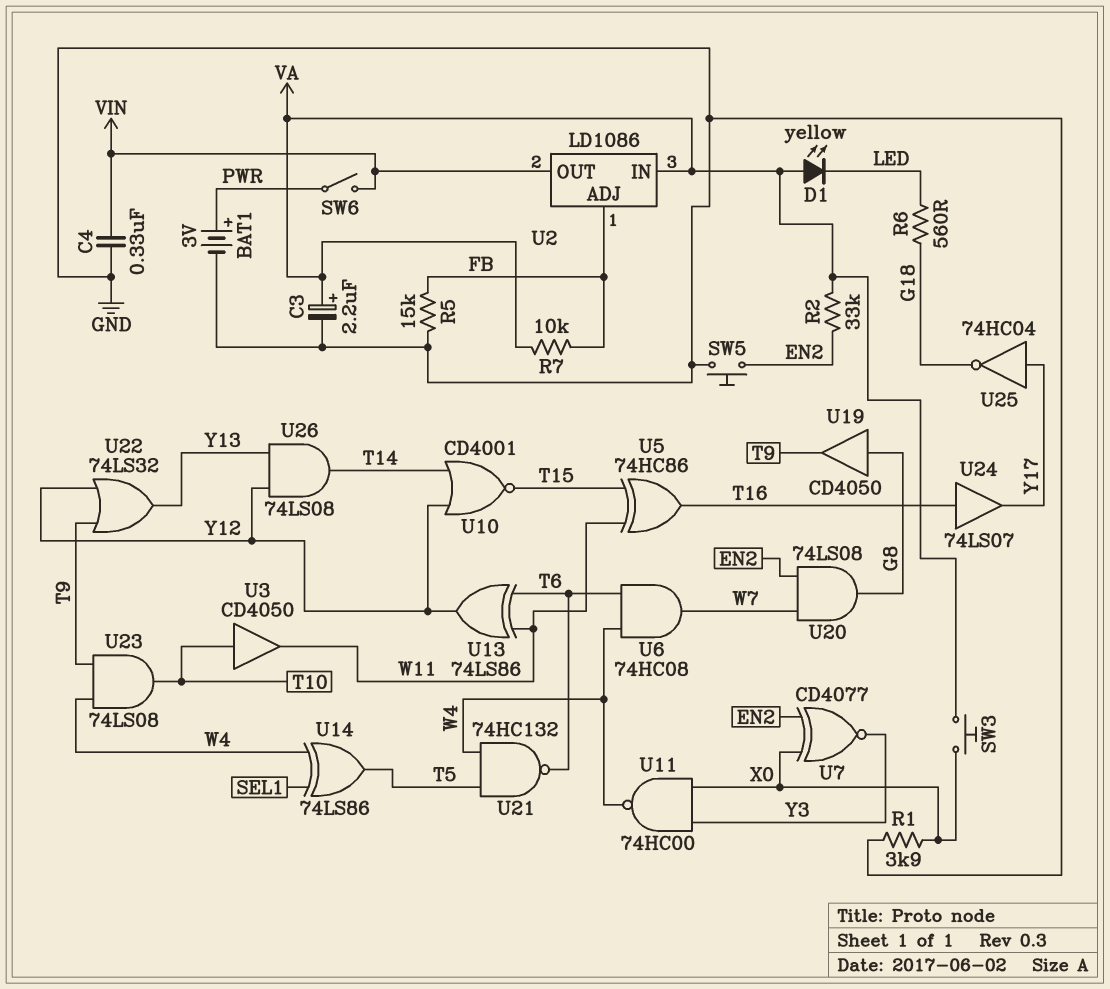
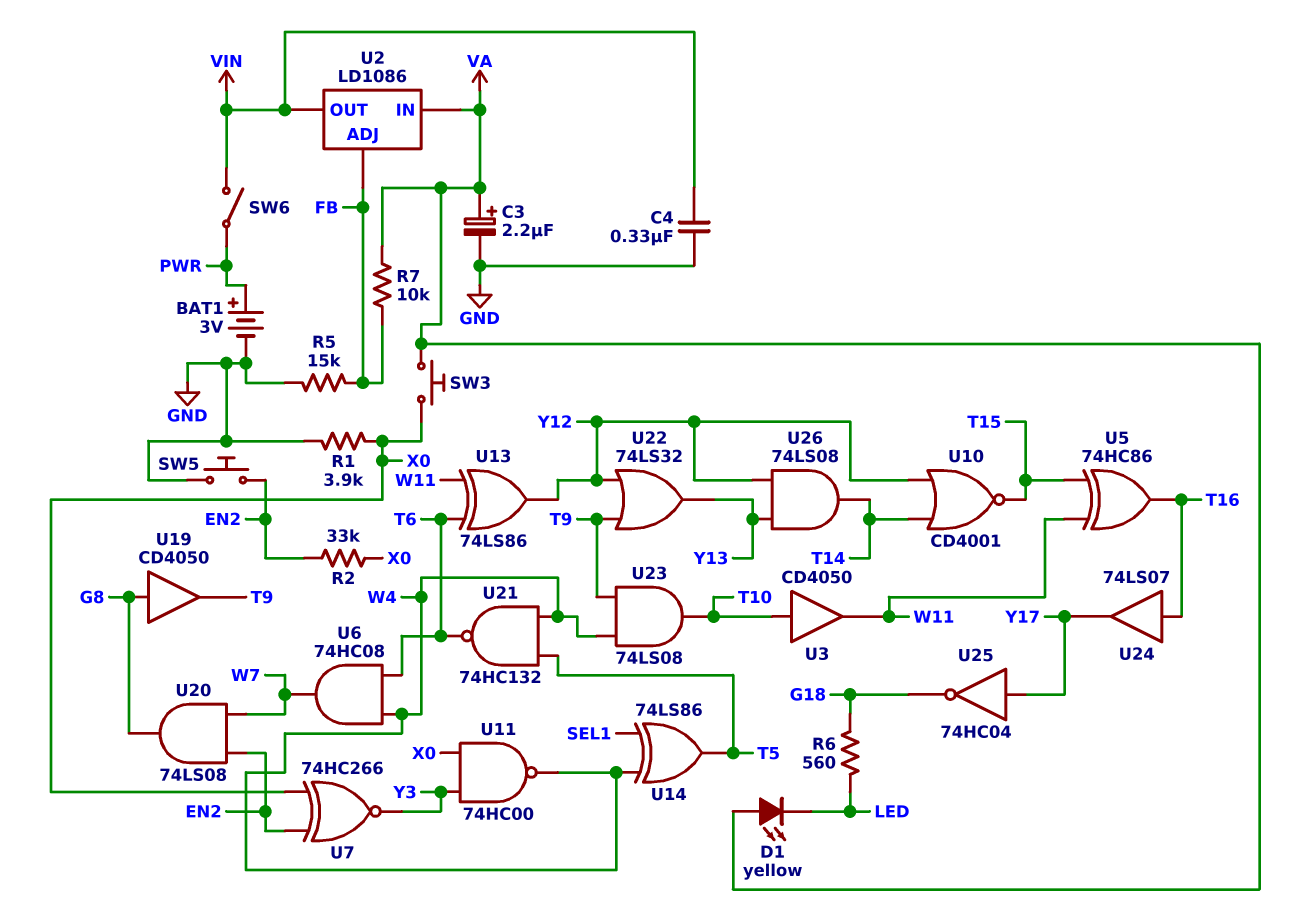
R2: 33k (EN2, VA) -> 33k (EN2, X0)
U7: XNOR CD4077 (in EN2, in X0, out Y3) -> XNOR 74HC266 (in EN2, in X0, out Y3)

